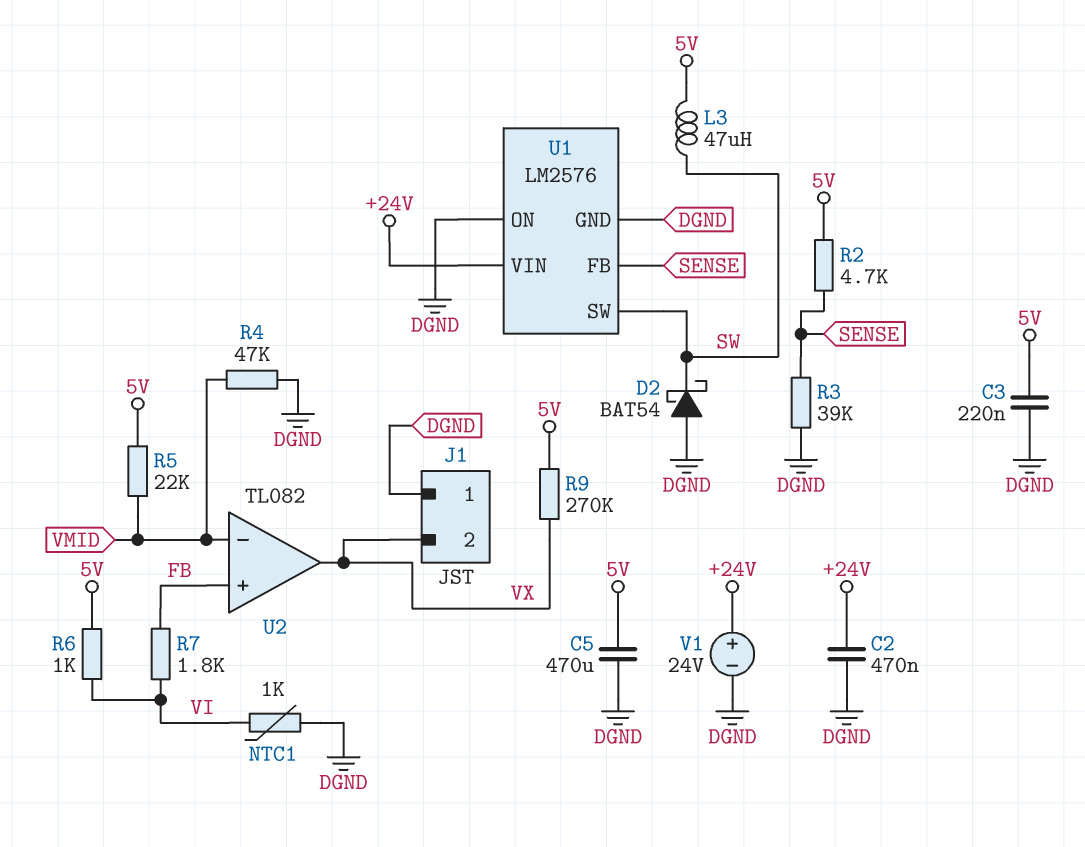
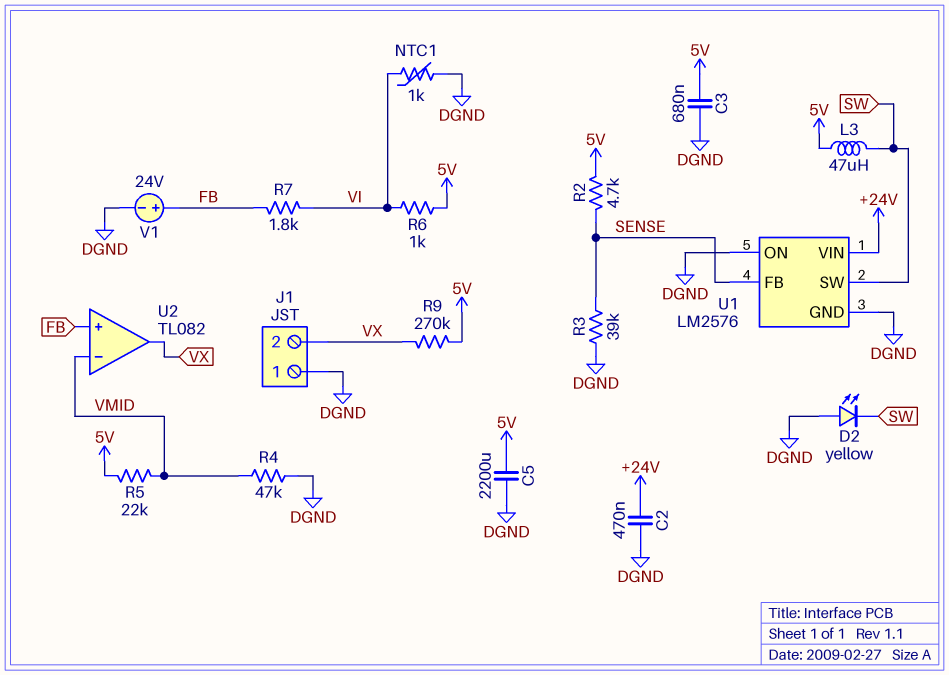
C3: 220nF (5V, DGND) -> 680nF (5V, DGND)
C5: 470uF (5V, DGND) -> 2200uF (5V, DGND)
D2: schottky BAT54 (A DGND, K SW) -> LED yellow (A DGND, K SW)
V1: 24V (plus +24V, minus DGND) -> 24V (plus FB, minus DGND)

